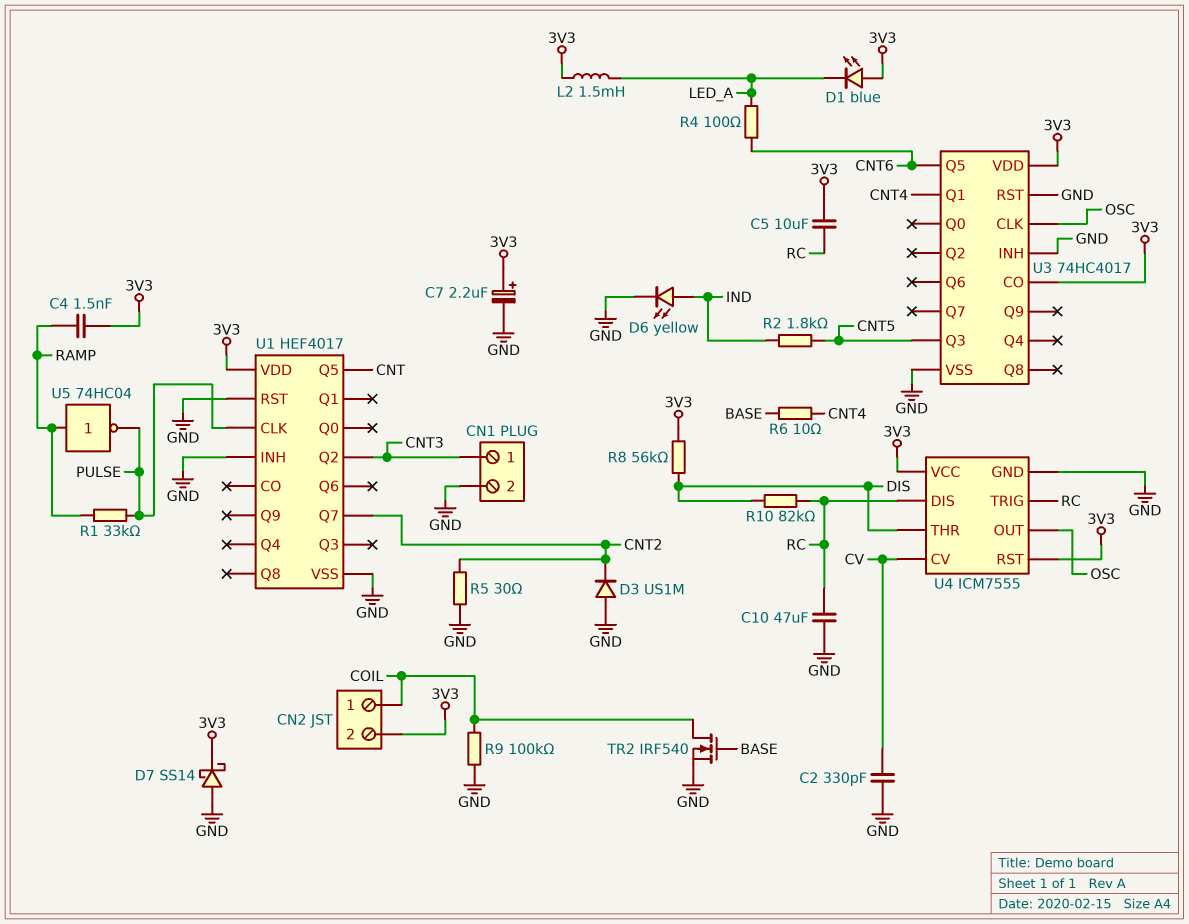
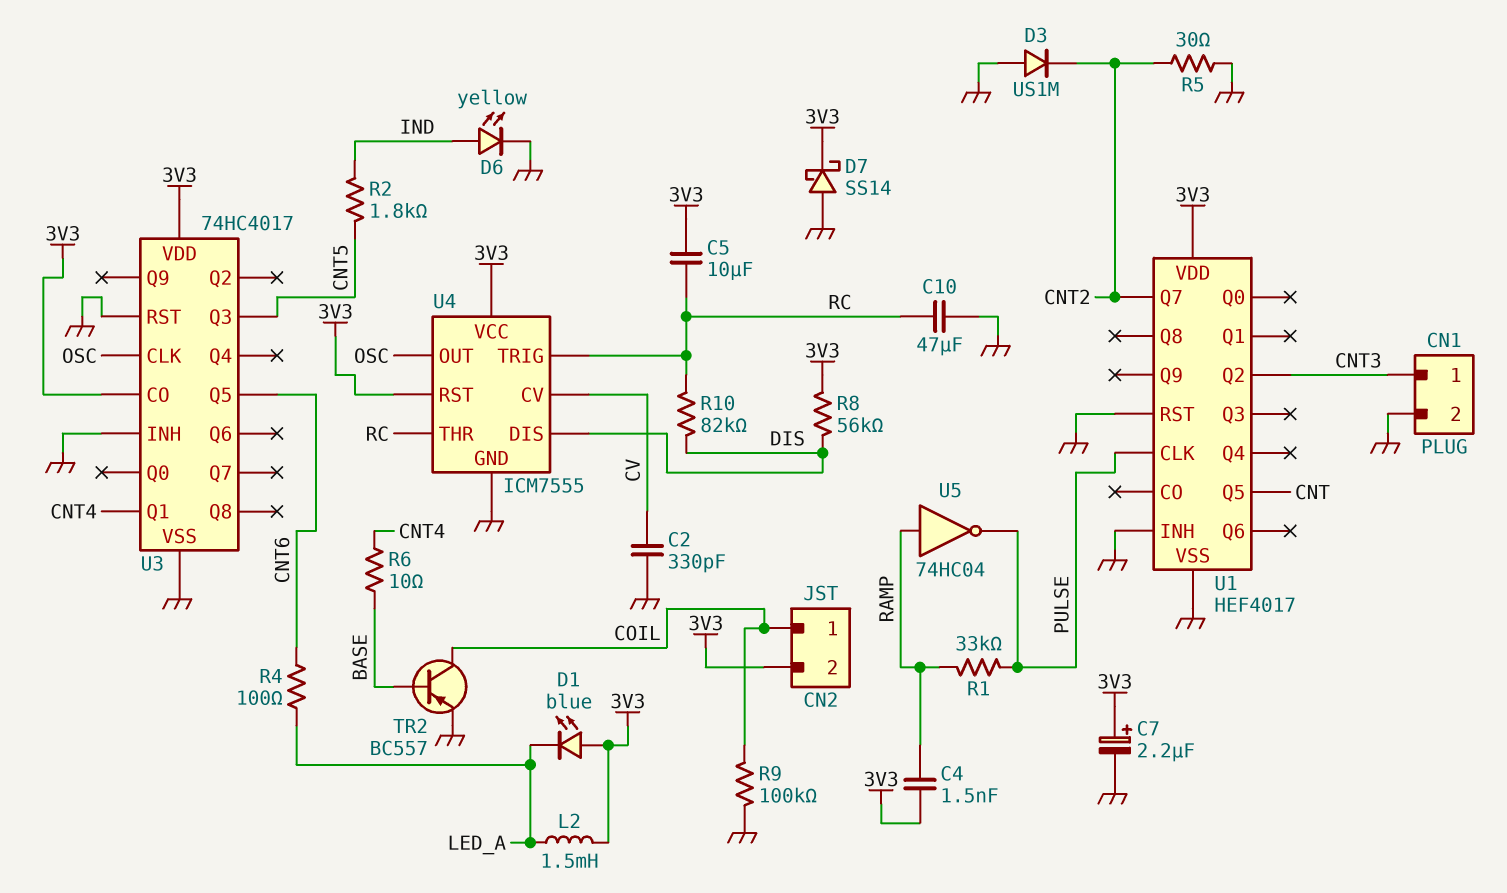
TR2: NMOS IRF540 (G BASE, D COIL, S GND) -> PNP BC557 (B BASE, C COIL, E GND)
U4 pin DIS: RC -> DIS
U4 pin THR: DIS -> RC

